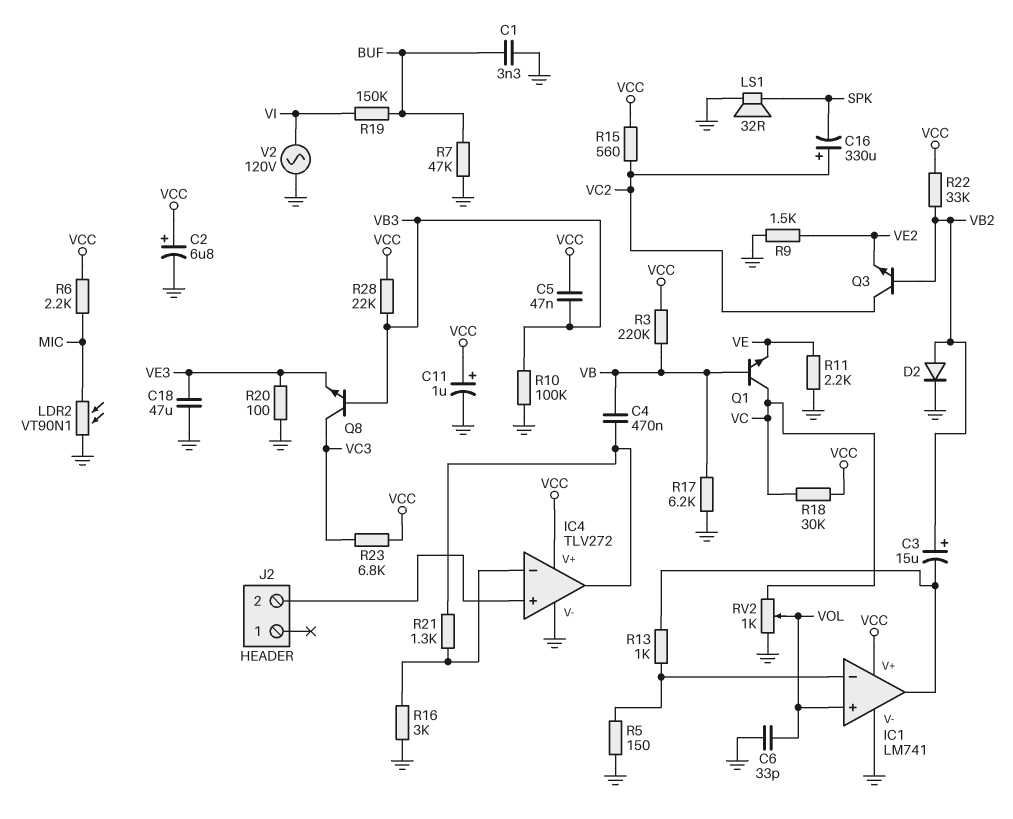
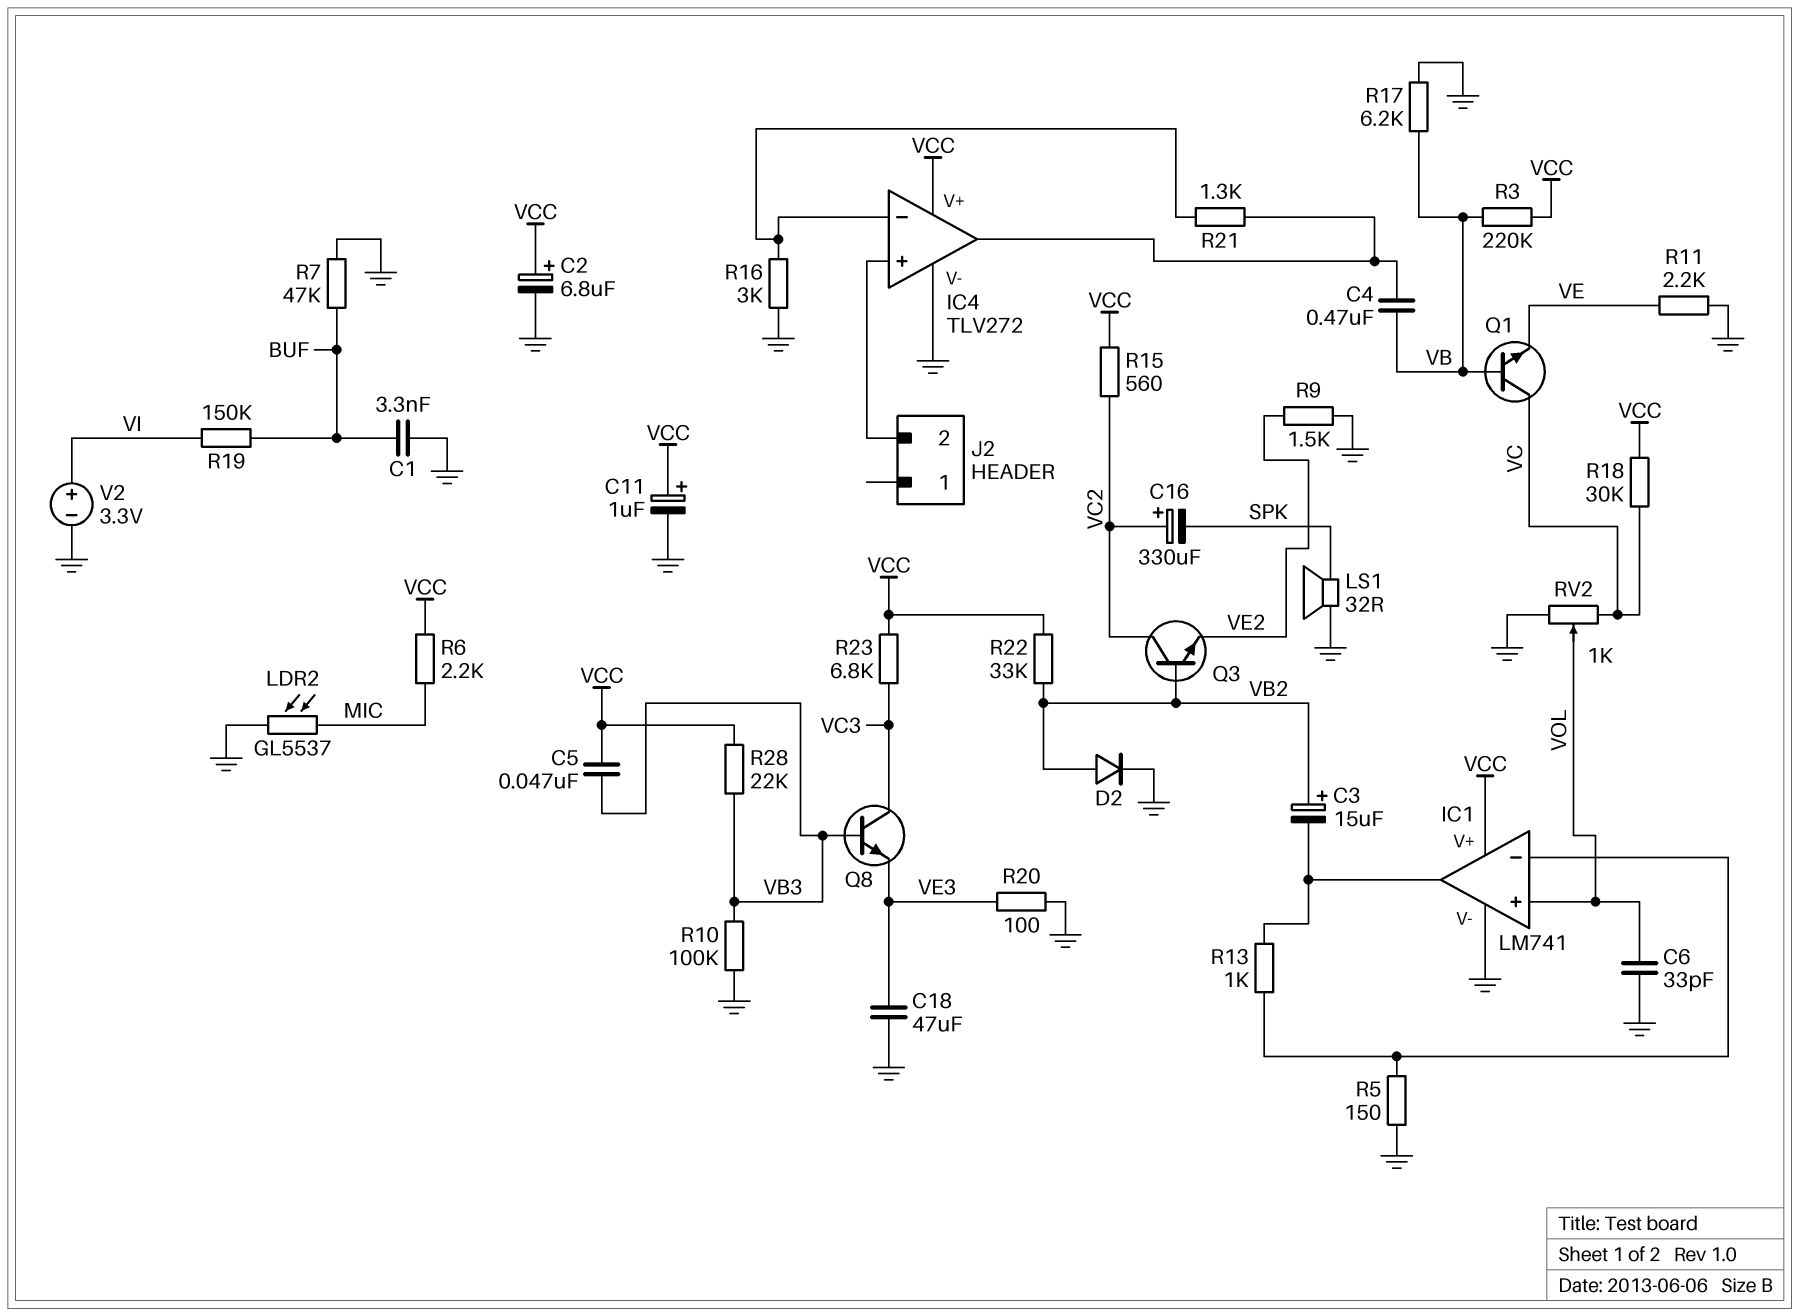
LDR2: VT90N1 (GND, MIC) -> GL5537 (GND, MIC)
V2: AC 120V (GND, VI) -> 3.3V (plus VI, minus GND)

